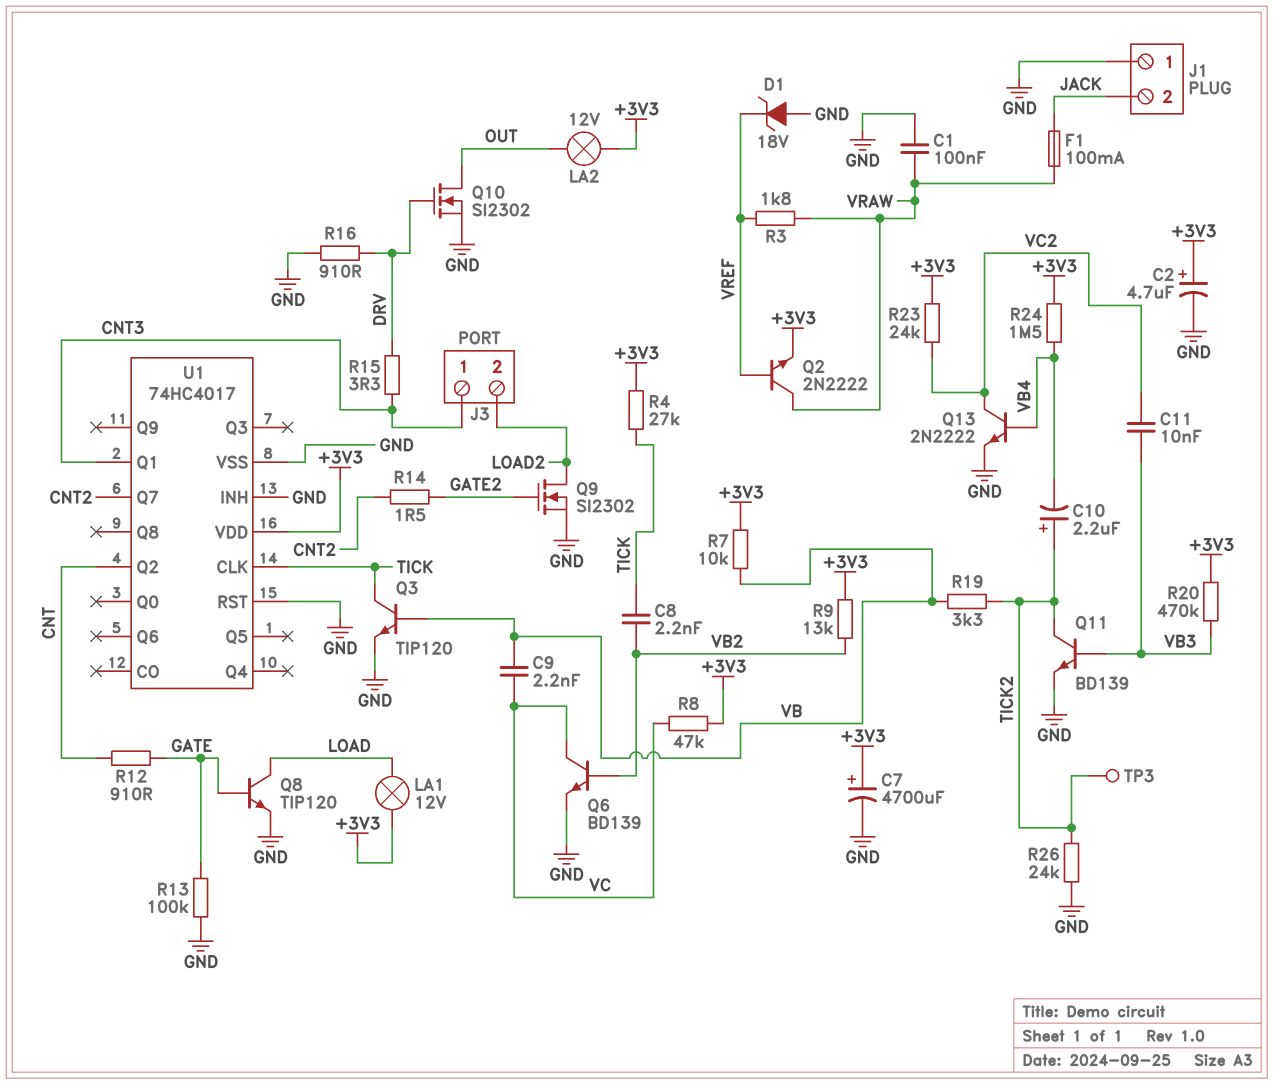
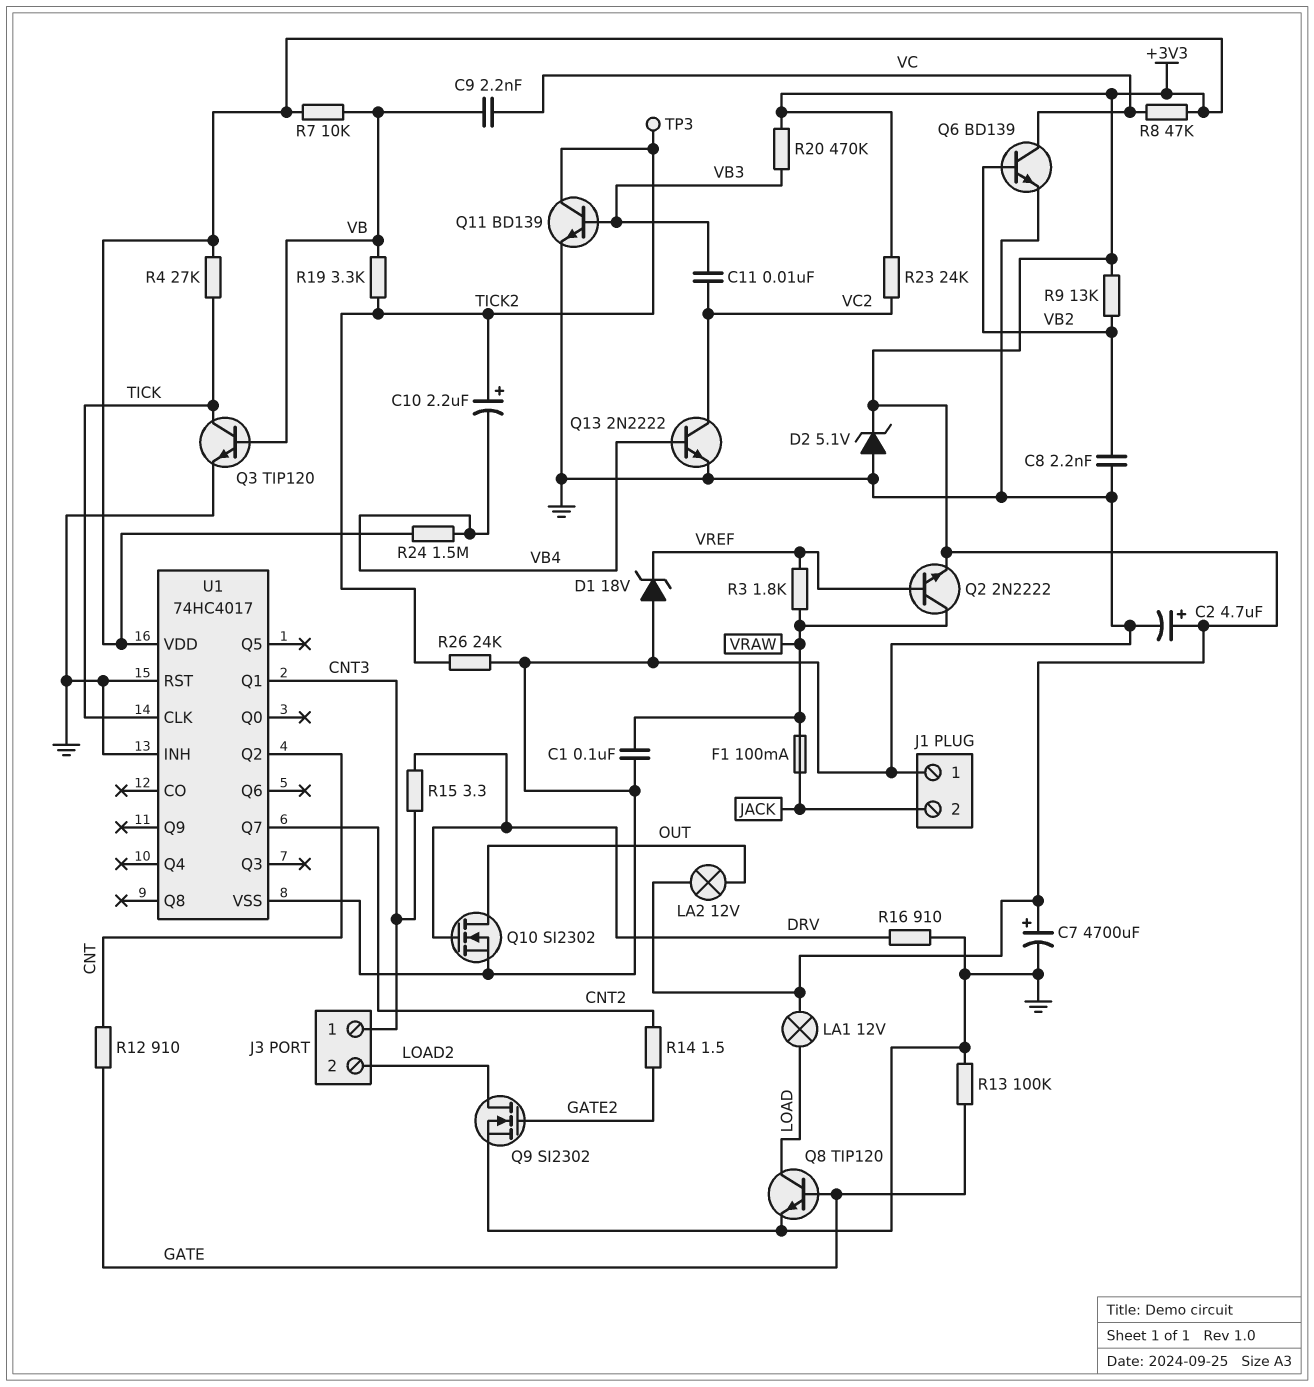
C8: 2.2nF (TICK, VB2) -> 2.2nF (GND, VB2)
D2: none -> zener 5.1V (A GND, K +3V3)

